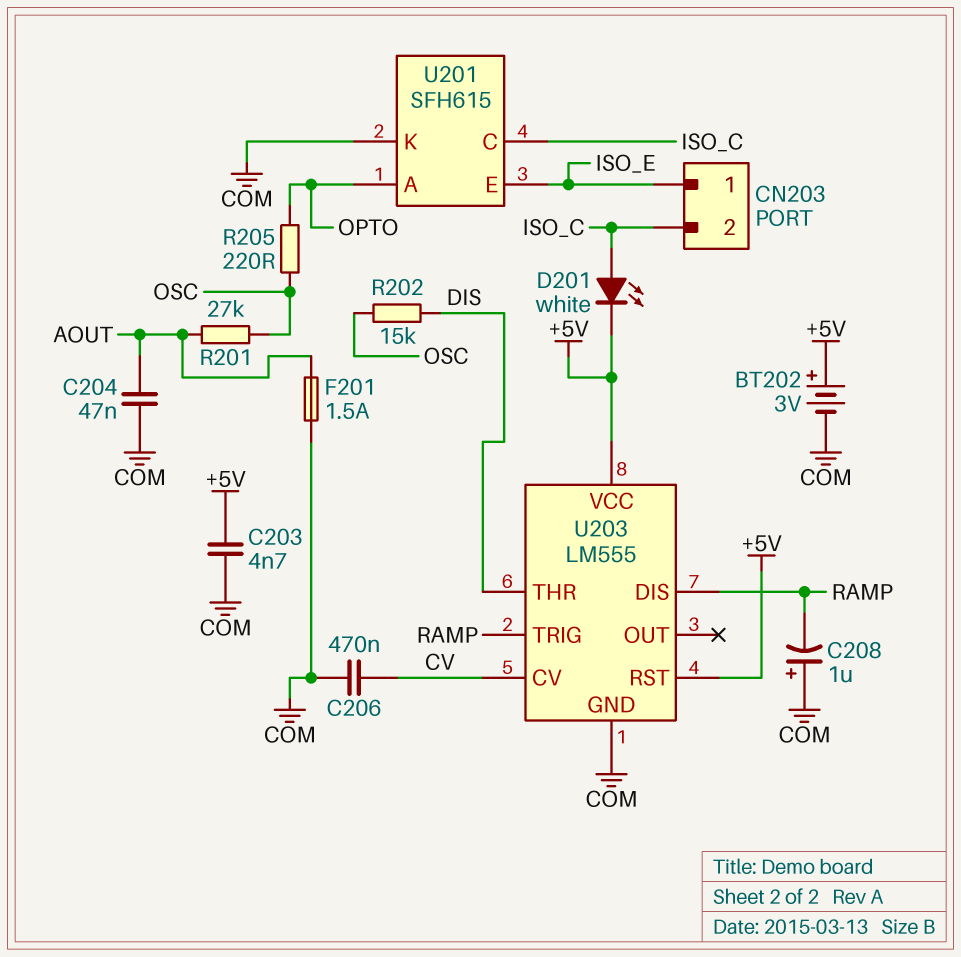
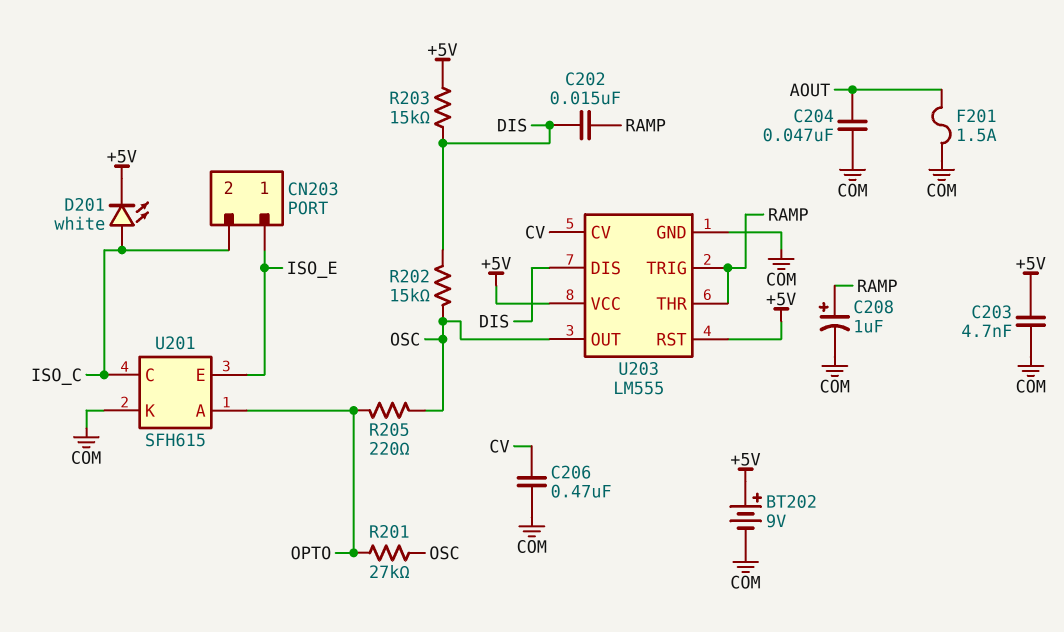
BT202: 3V (plus +5V, minus COM) -> 9V (plus +5V, minus COM)
C202: none -> 15nF (DIS, RAMP)
C208: 1uF (plus COM, minus RAMP) -> 1uF (plus RAMP, minus COM)
R201: 27k (AOUT, OSC) -> 27k (OPTO, OSC)
R203: none -> 15k (+5V, DIS)
U203 pin DIS: RAMP -> DIS
U203 pin OUT: none -> OSC
U203 pin THR: DIS -> RAMP

